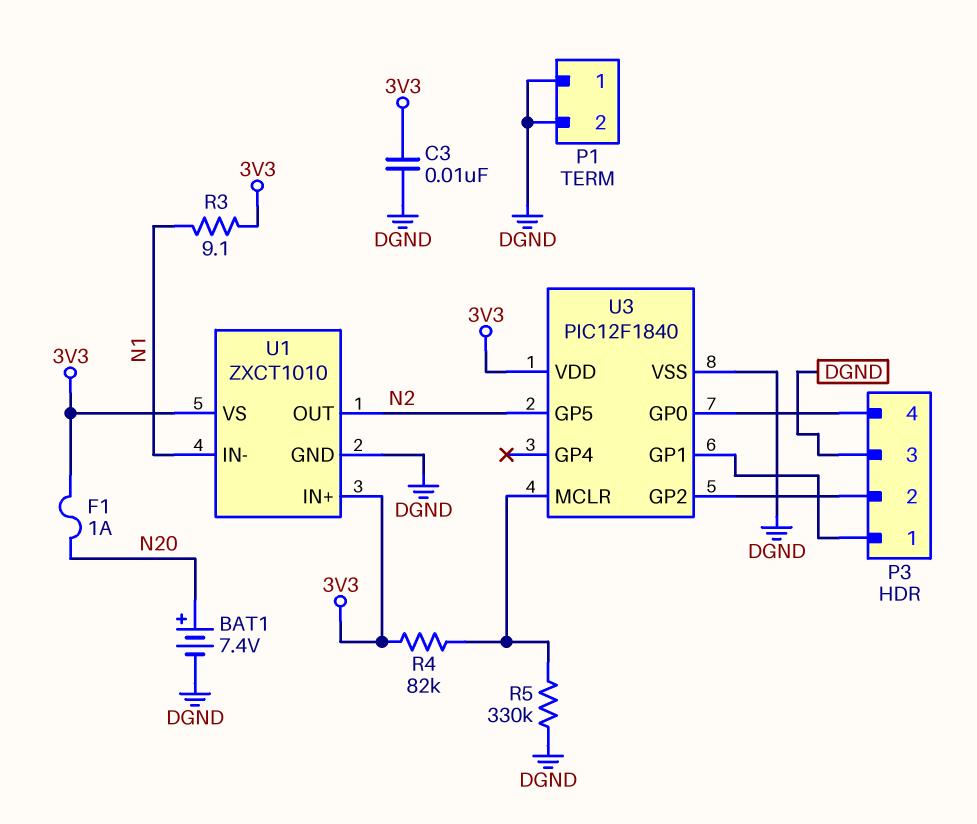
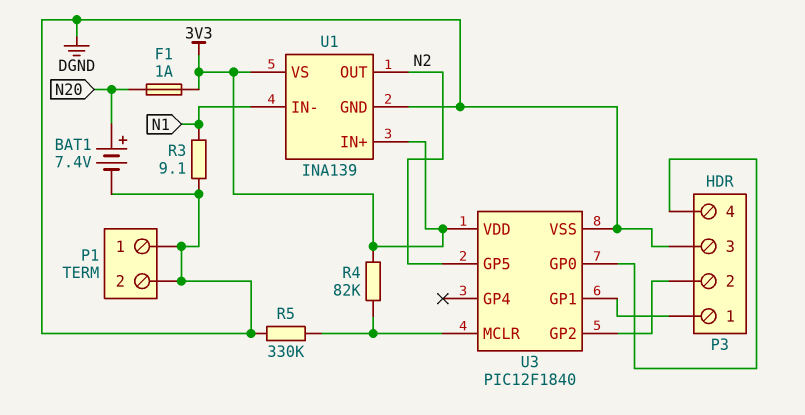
C3: 10nF (3V3, DGND) -> none
R3: 9.1 (3V3, N1) -> 9.1 (DGND, N1)
U1: ZXCT1010 -> INA139

